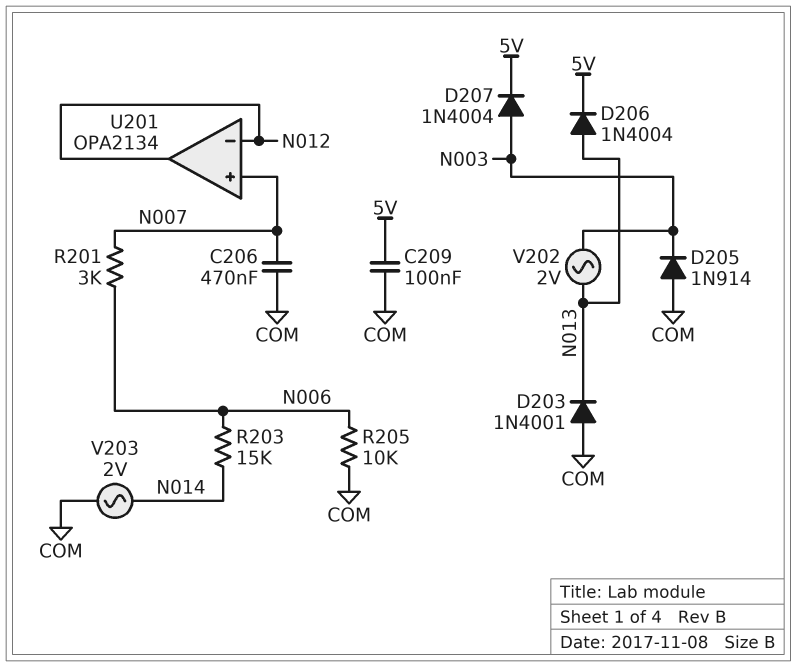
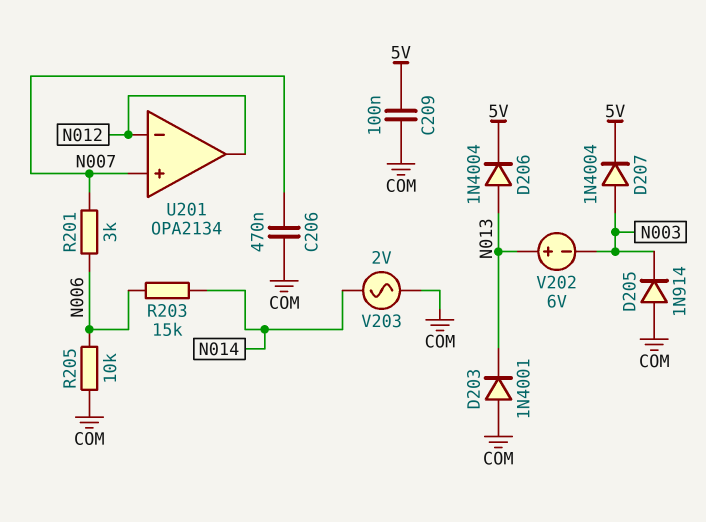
V202: AC 2V (N003, N013) -> 6V (plus N013, minus N003)

